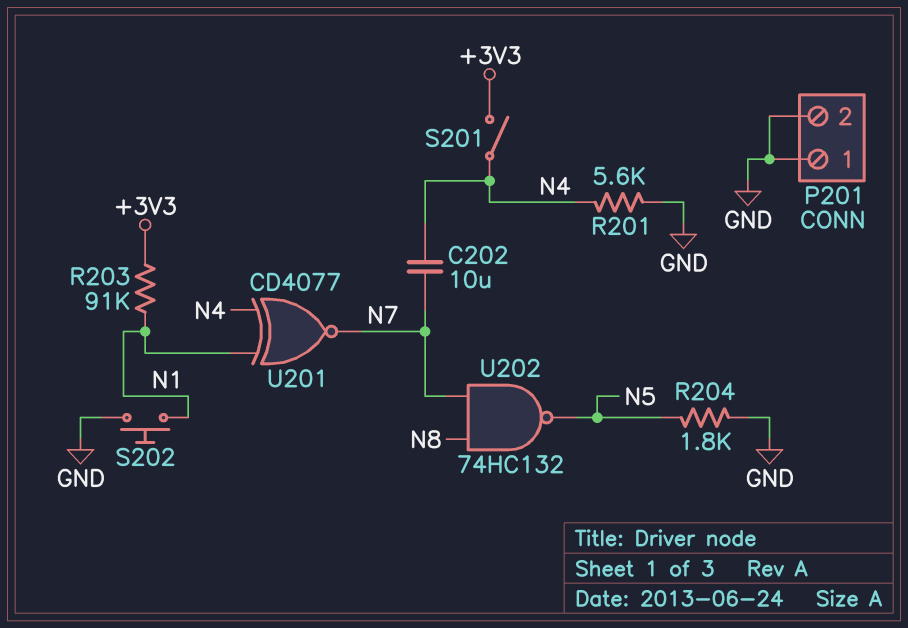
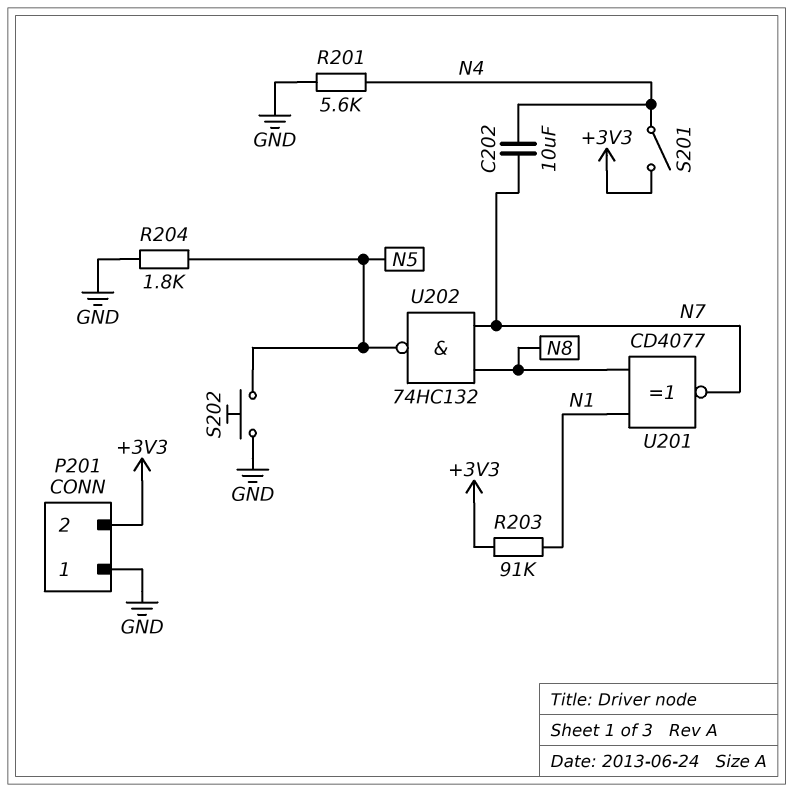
P201 pin 2: GND -> +3V3
S202: button (GND, N1) -> button (GND, N5)
U201: XNOR CD4077 (in N1, in N4, out N7) -> XNOR CD4077 (in N1, in N8, out N7)

